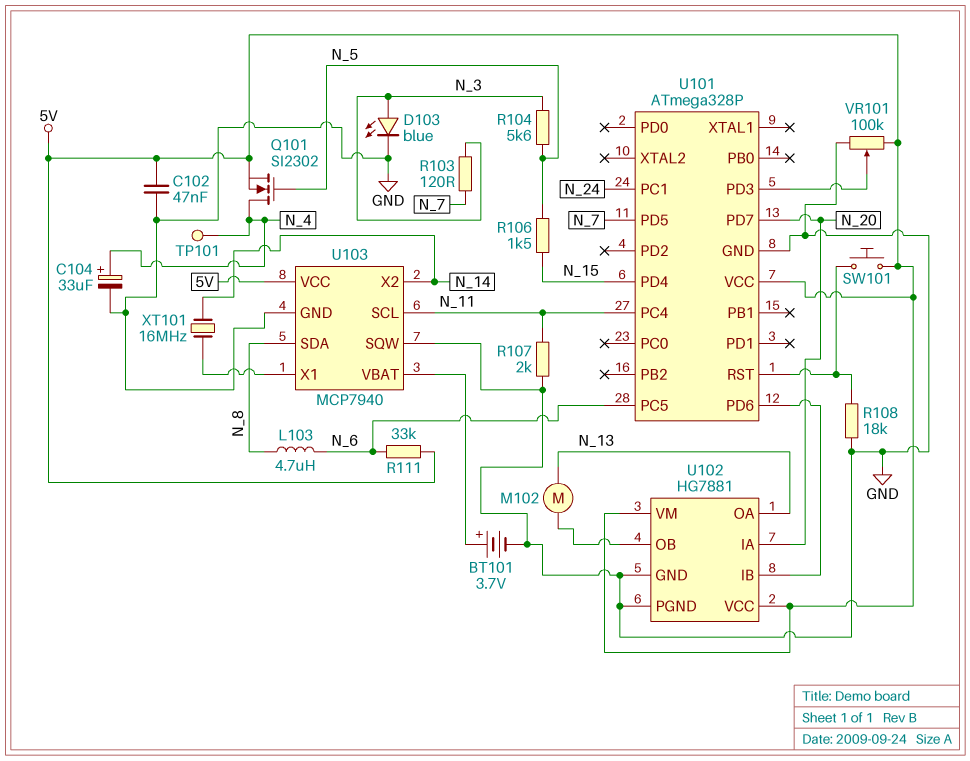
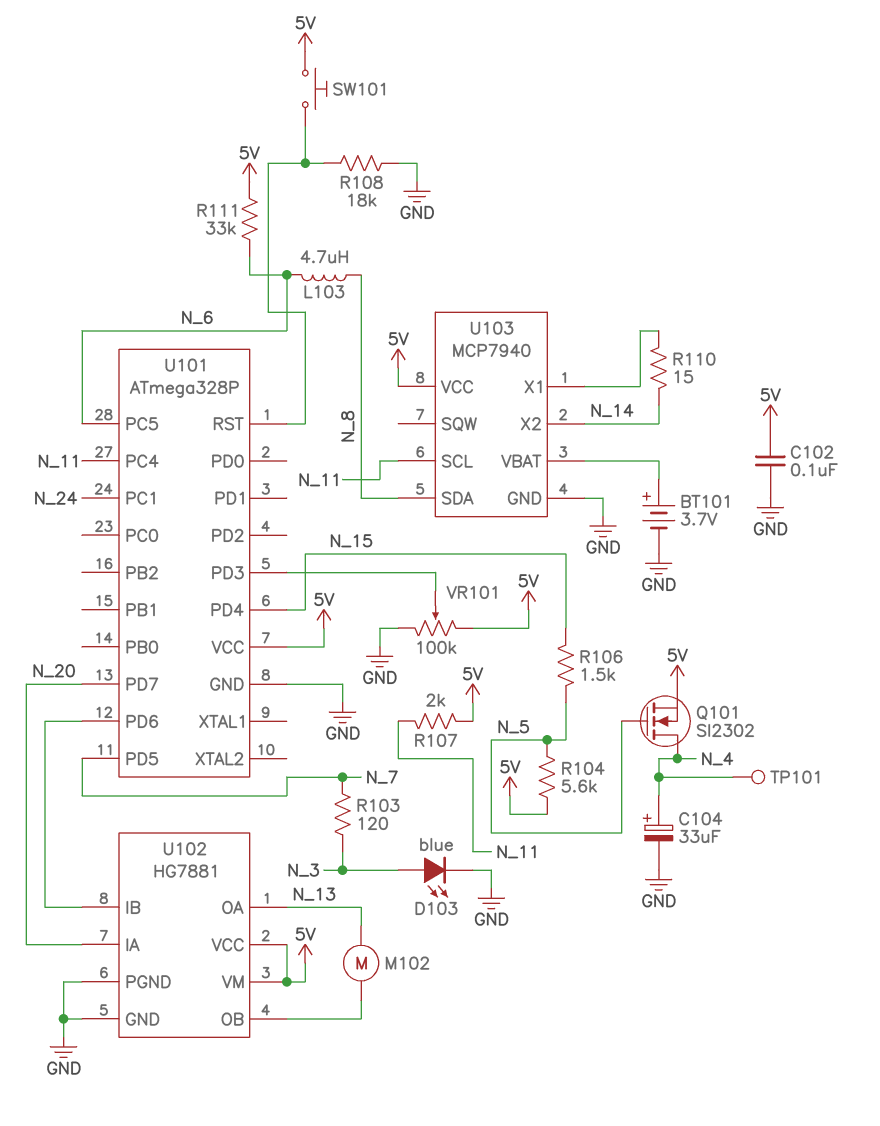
C102: 47nF (5V, GND) -> 100nF (5V, GND)
R104: 5.6k (N_3, N_5) -> 5.6k (5V, N_5)
R107: 2k (GND, N_11) -> 2k (5V, N_11)
R110: none -> 15 (N_14, U103/X1)
U103 pin SQW: GND -> none
XT101: 16MHz (N_14, U103/X1) -> none

